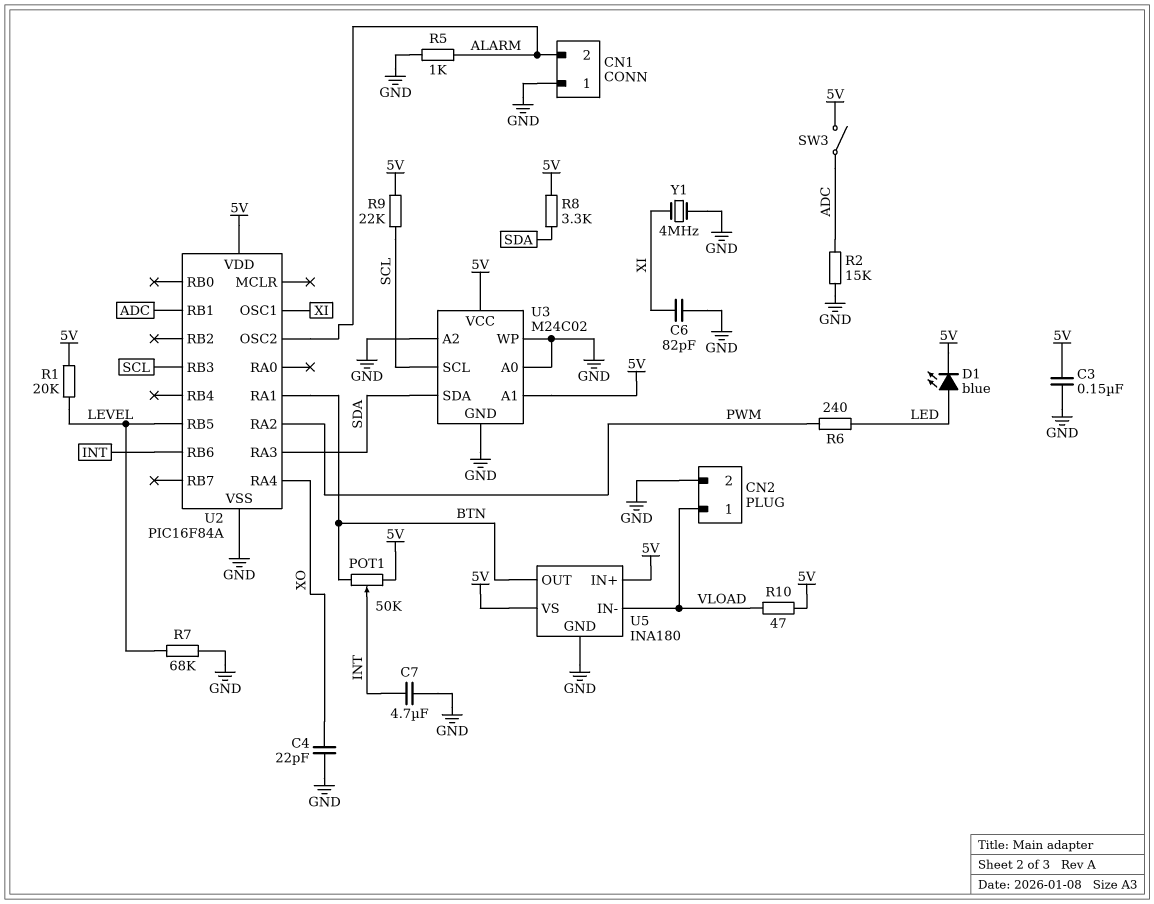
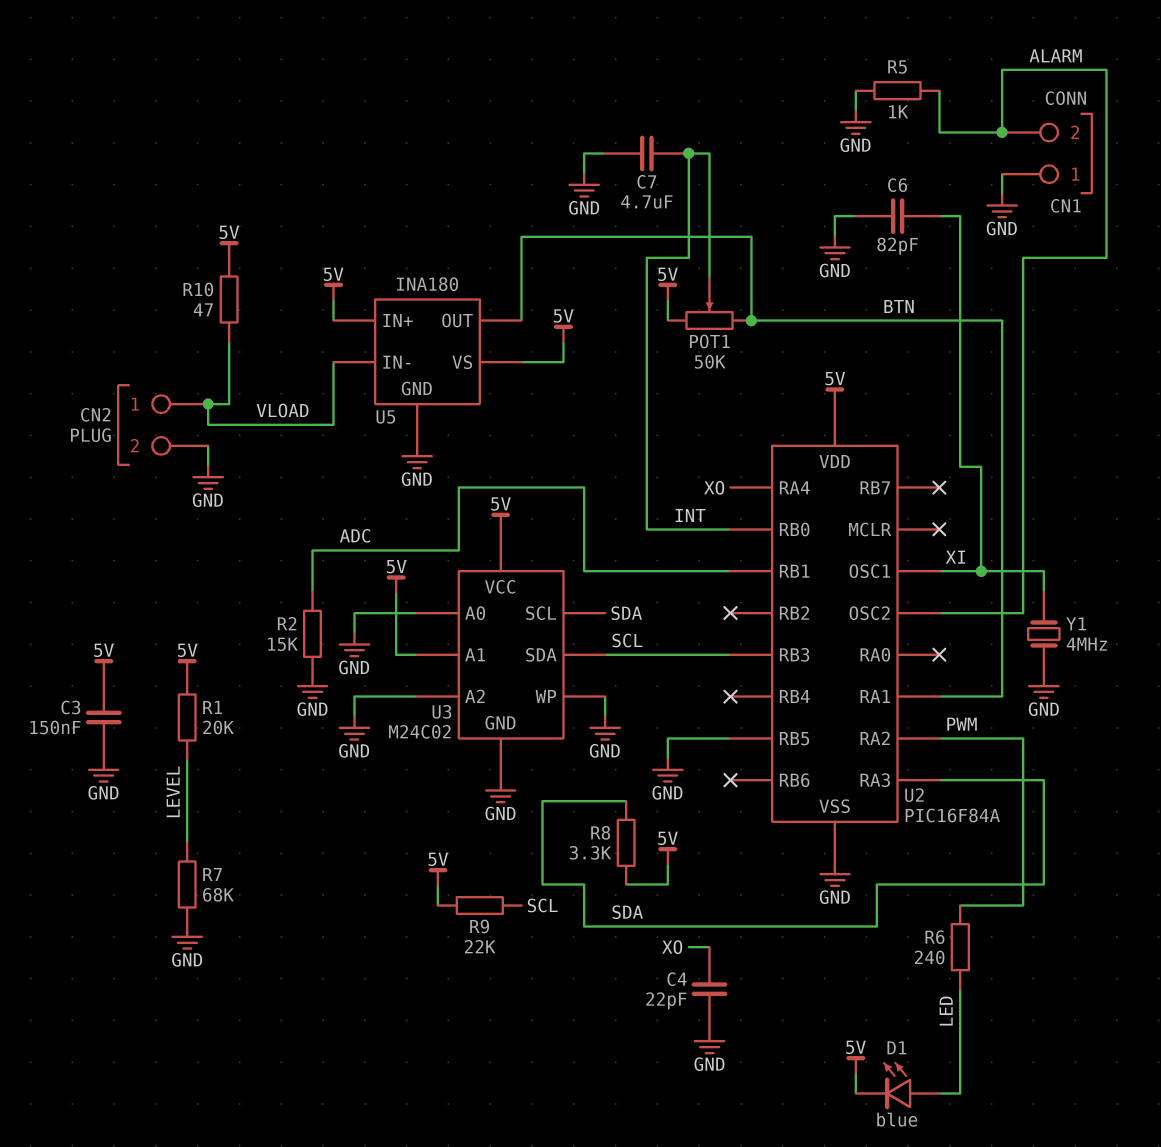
SW3: switch (5V, ADC) -> none
U2 pin RB0: none -> INT
U2 pin RB5: LEVEL -> GND
U2 pin RB6: INT -> none
U3 pin SCL: SCL -> SDA
U3 pin SDA: SDA -> SCL

